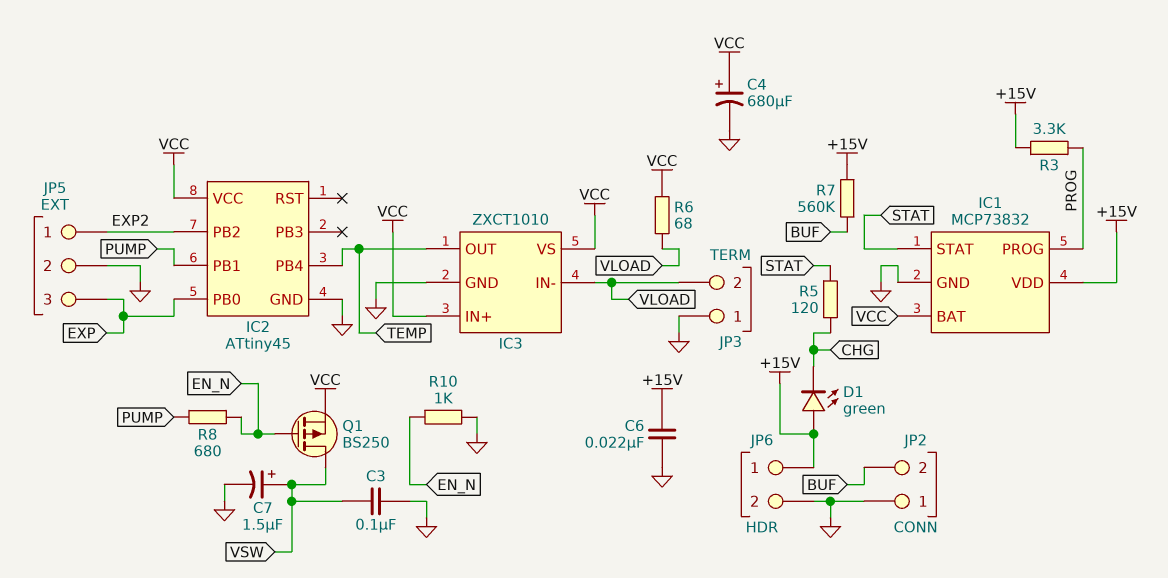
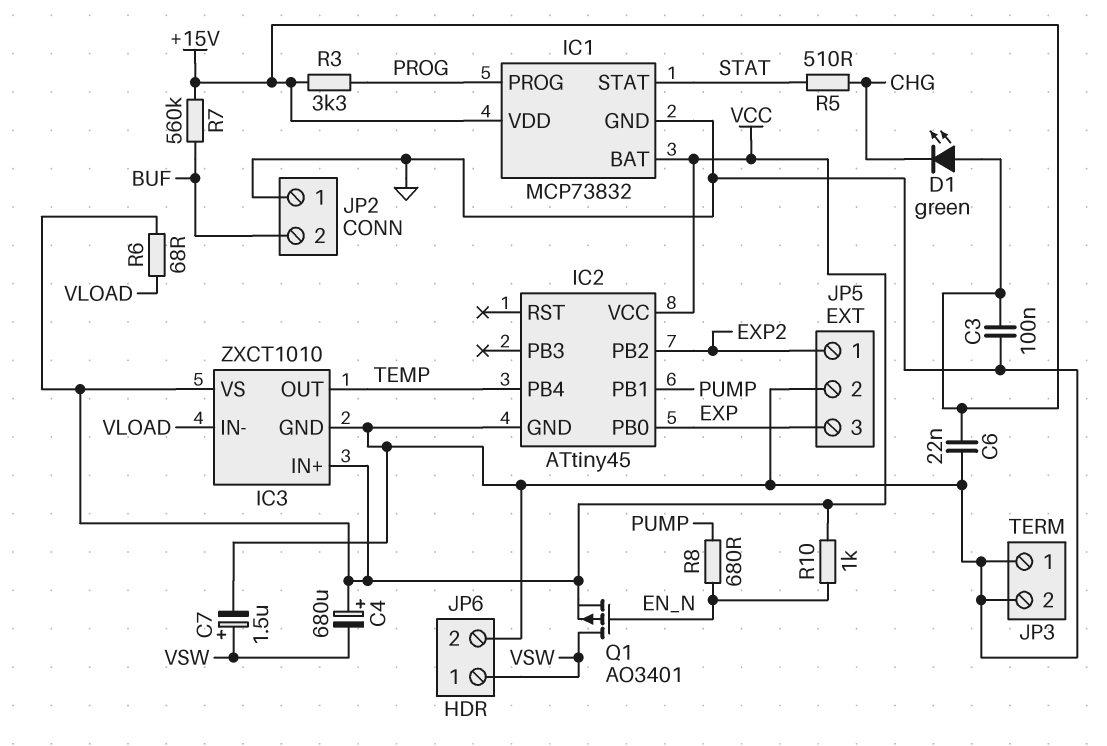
C3: 100nF (GND, VSW) -> 100nF (+15V, GND)
C4: 680uF (plus VCC, minus GND) -> 680uF (plus VCC, minus VSW)
JP3 pin 2: VLOAD -> GND
JP6 pin 1: +15V -> VSW
Q1: PMOS BS250 (G EN_N, D VSW, S VCC) -> PMOS AO3401 (G EN_N, D VSW, S VCC)
R5: 120 (CHG, STAT) -> 510 (CHG, STAT)
R10: 1k (EN_N, GND) -> 1k (EN_N, VCC)

